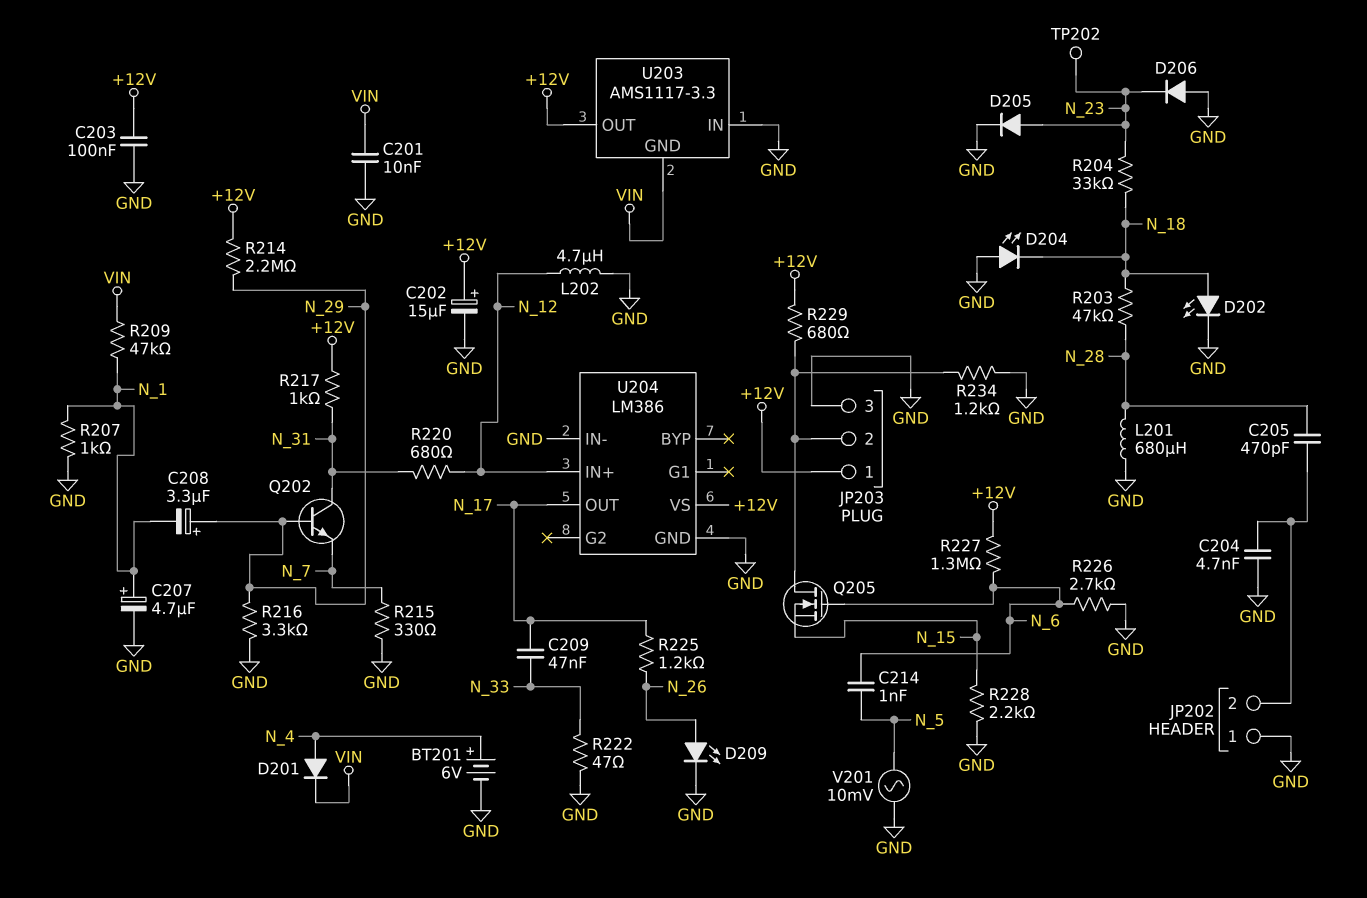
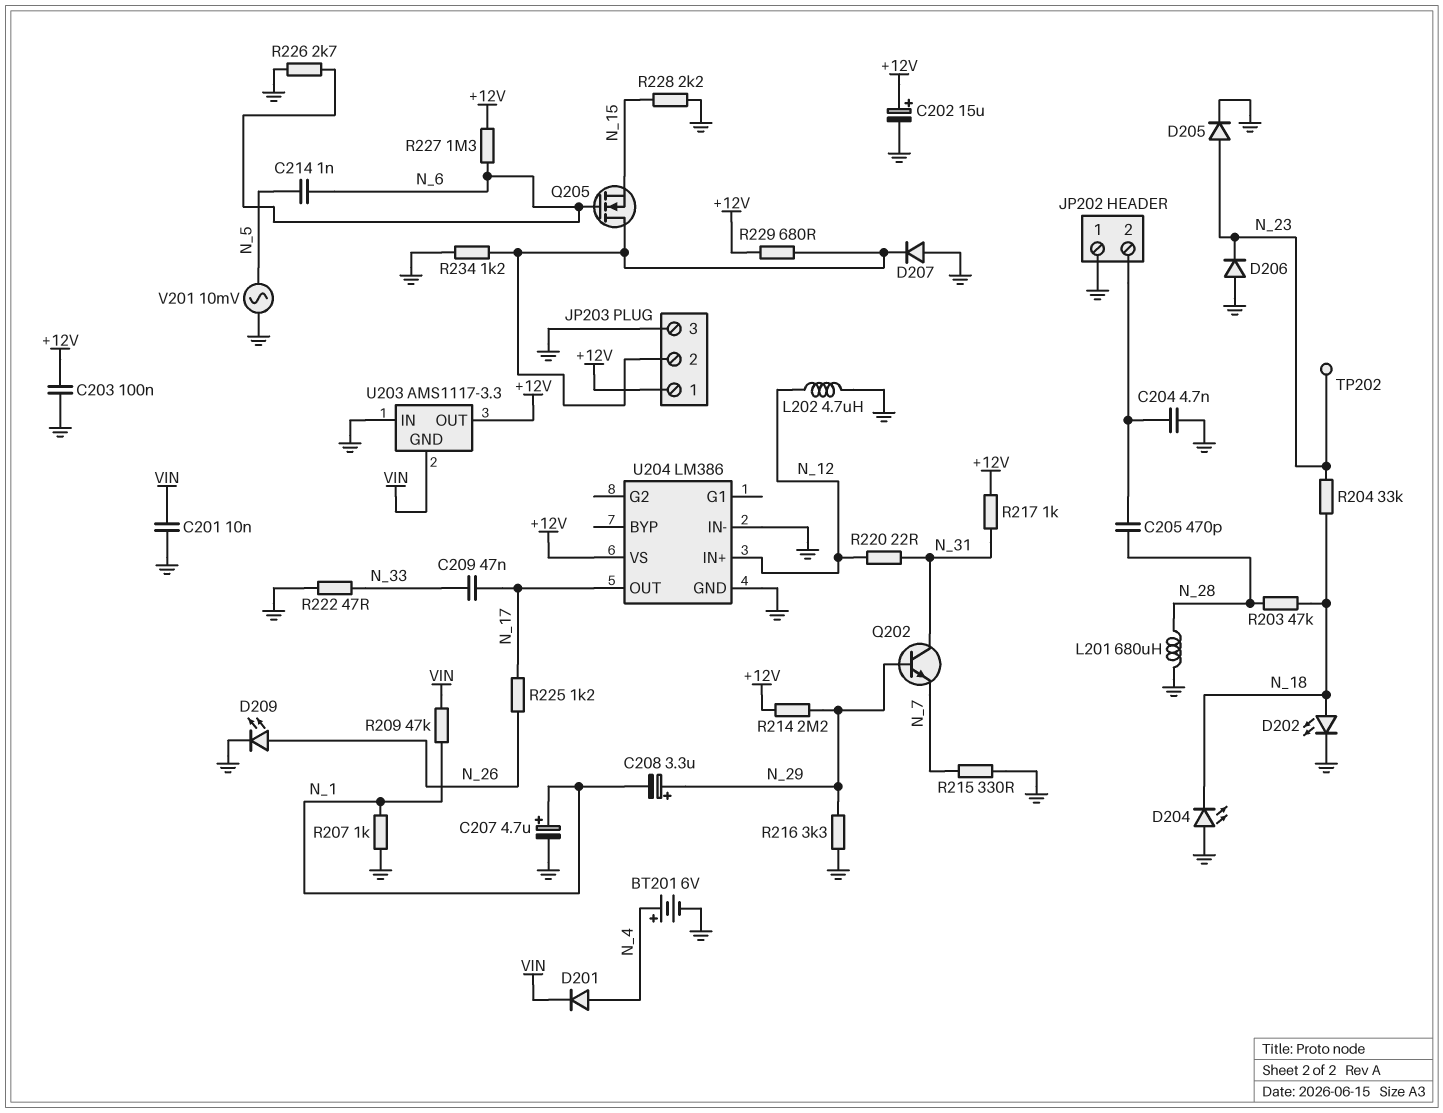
D207: none -> diode (A GND, K JP203/2)
R220: 680 (N_12, N_31) -> 22 (N_12, N_31)

